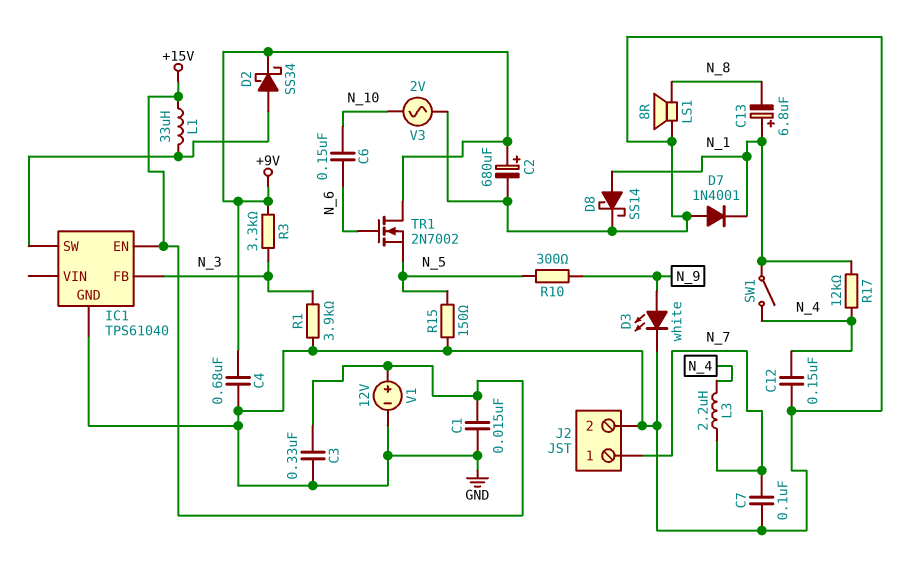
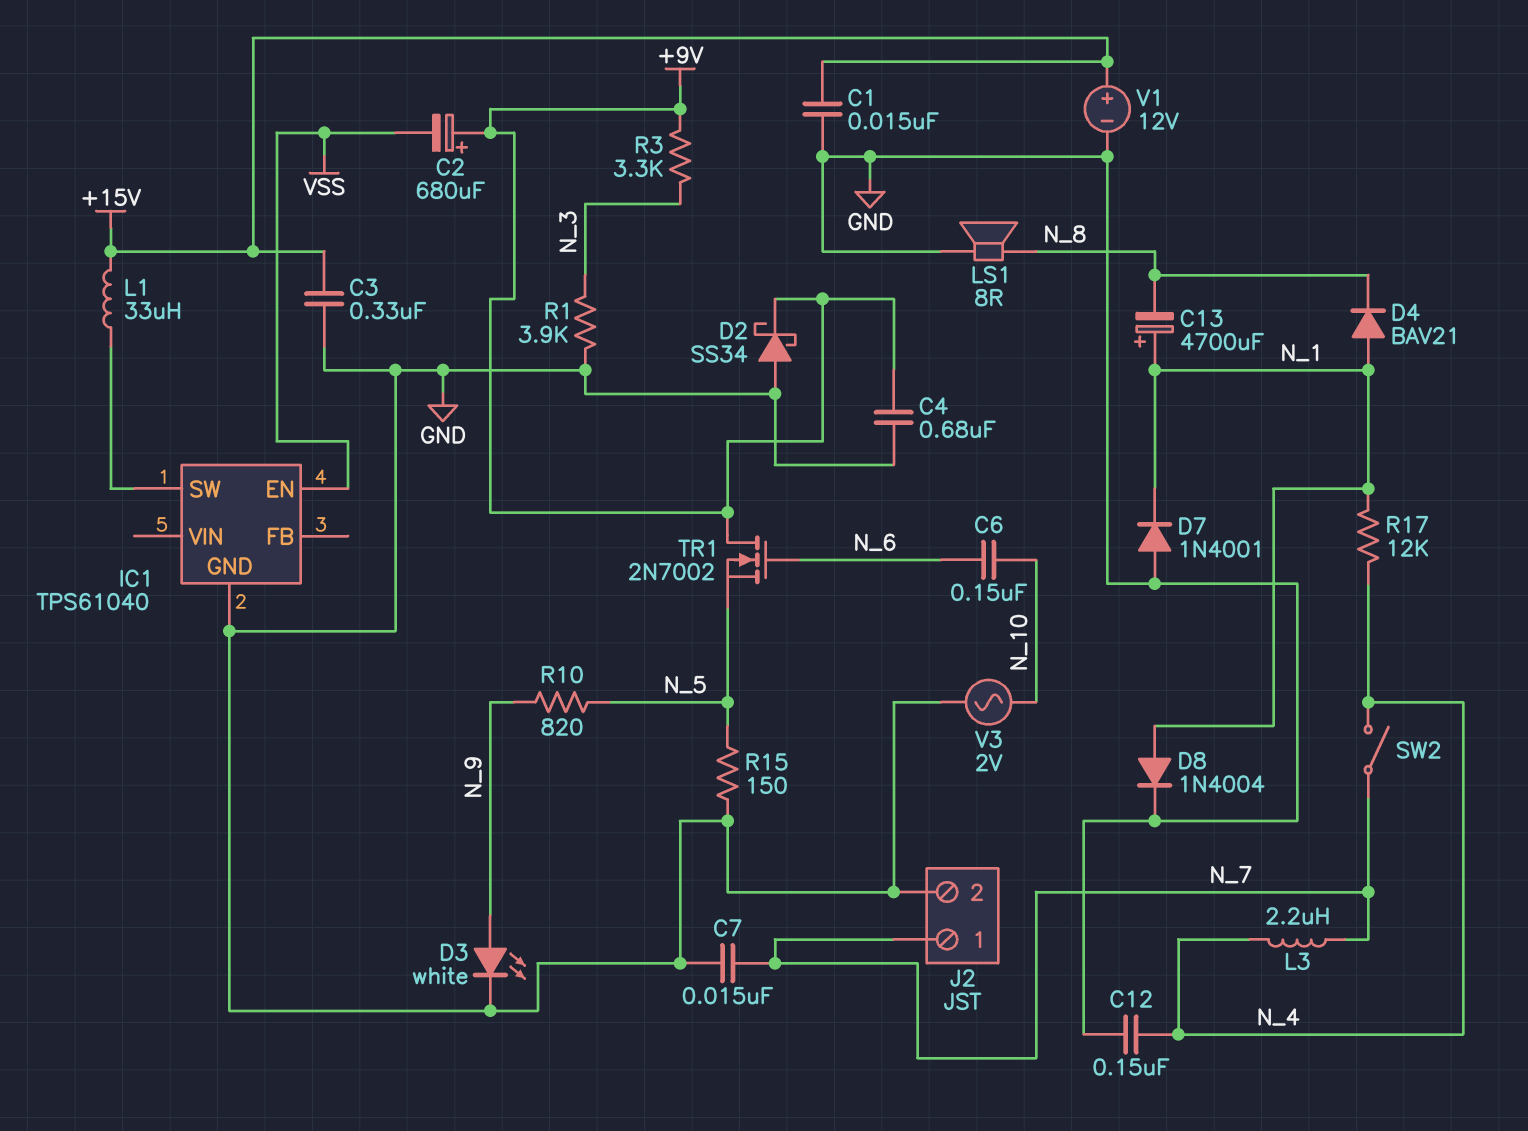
C2: 680uF (plus +9V, minus GND) -> 680uF (plus +9V, minus VSS)
C7: 100nF (GND, N_7) -> 15nF (GND, N_7)
C13: 6.8uF (plus N_1, minus N_8) -> 4700uF (plus N_1, minus N_8)
D2: schottky SS34 (A IC1/SW, K +9V) -> schottky SS34 (A GND, K +9V)
D4: none -> diode BAV21 (A N_1, K N_8)
D8: schottky SS14 (A N_1, K GND) -> diode 1N4004 (A N_1, K GND)
IC1 pin EN: +15V -> VSS
IC1 pin FB: N_3 -> none
R10: 300 (N_5, N_9) -> 820 (N_5, N_9)
SW1: switch (N_1, N_4) -> none
SW2: none -> switch (N_4, N_7)

